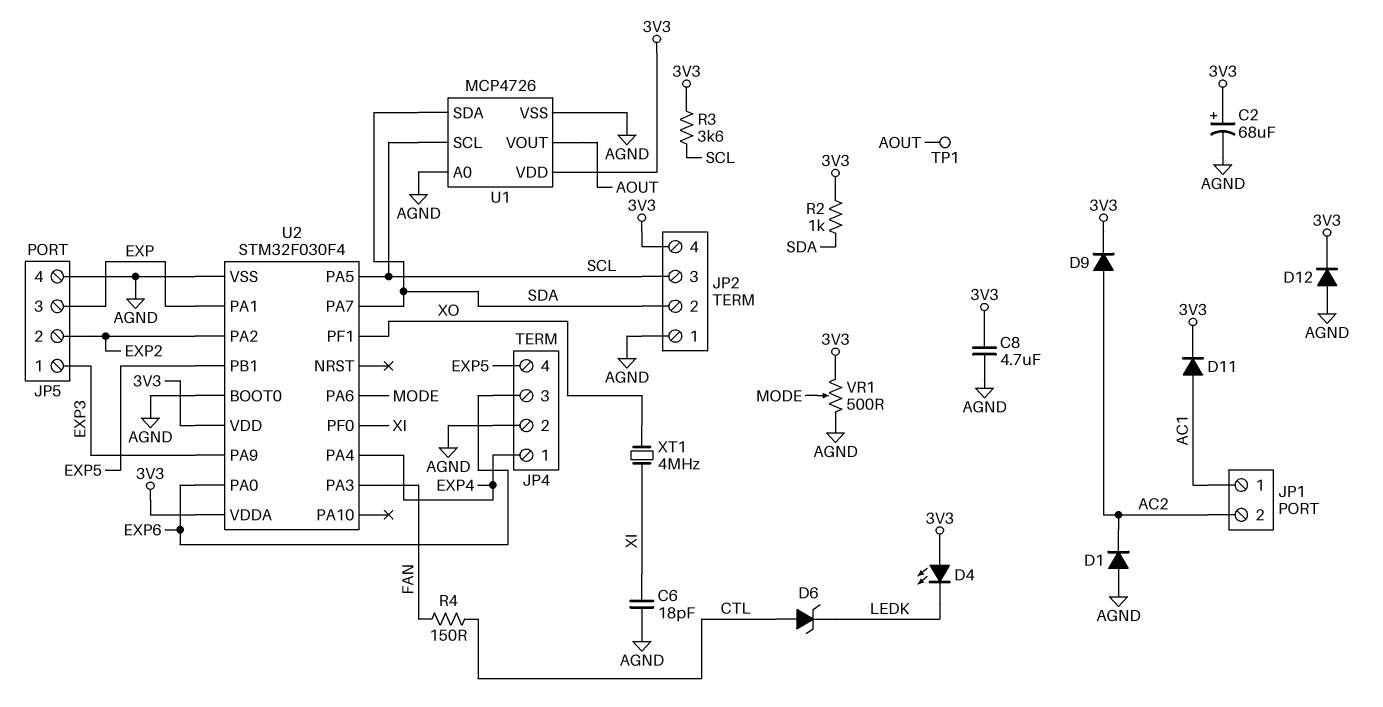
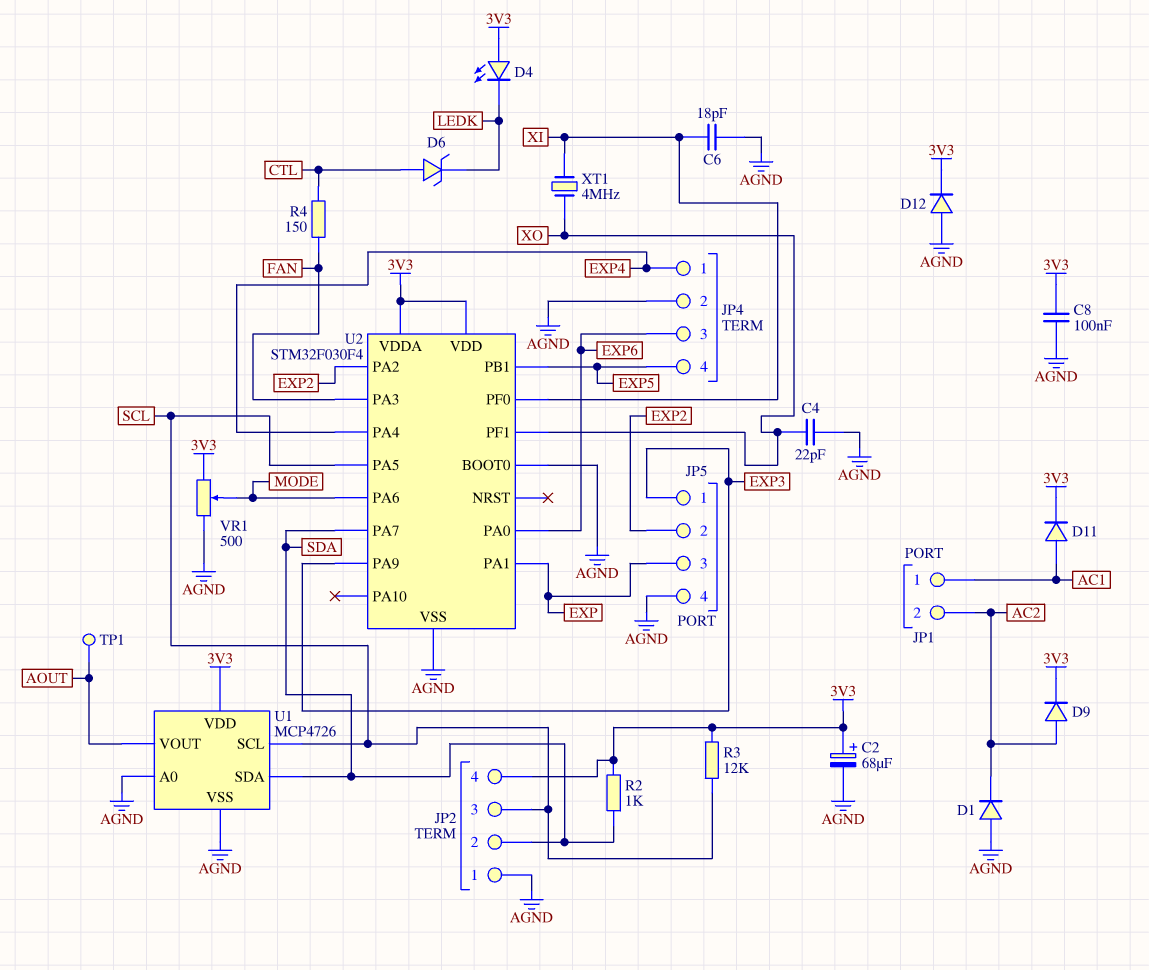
C4: none -> 22pF (AGND, XO)
C8: 4.7uF (3V3, AGND) -> 100nF (3V3, AGND)
R3: 3.6k (3V3, SCL) -> 12k (3V3, SCL)

